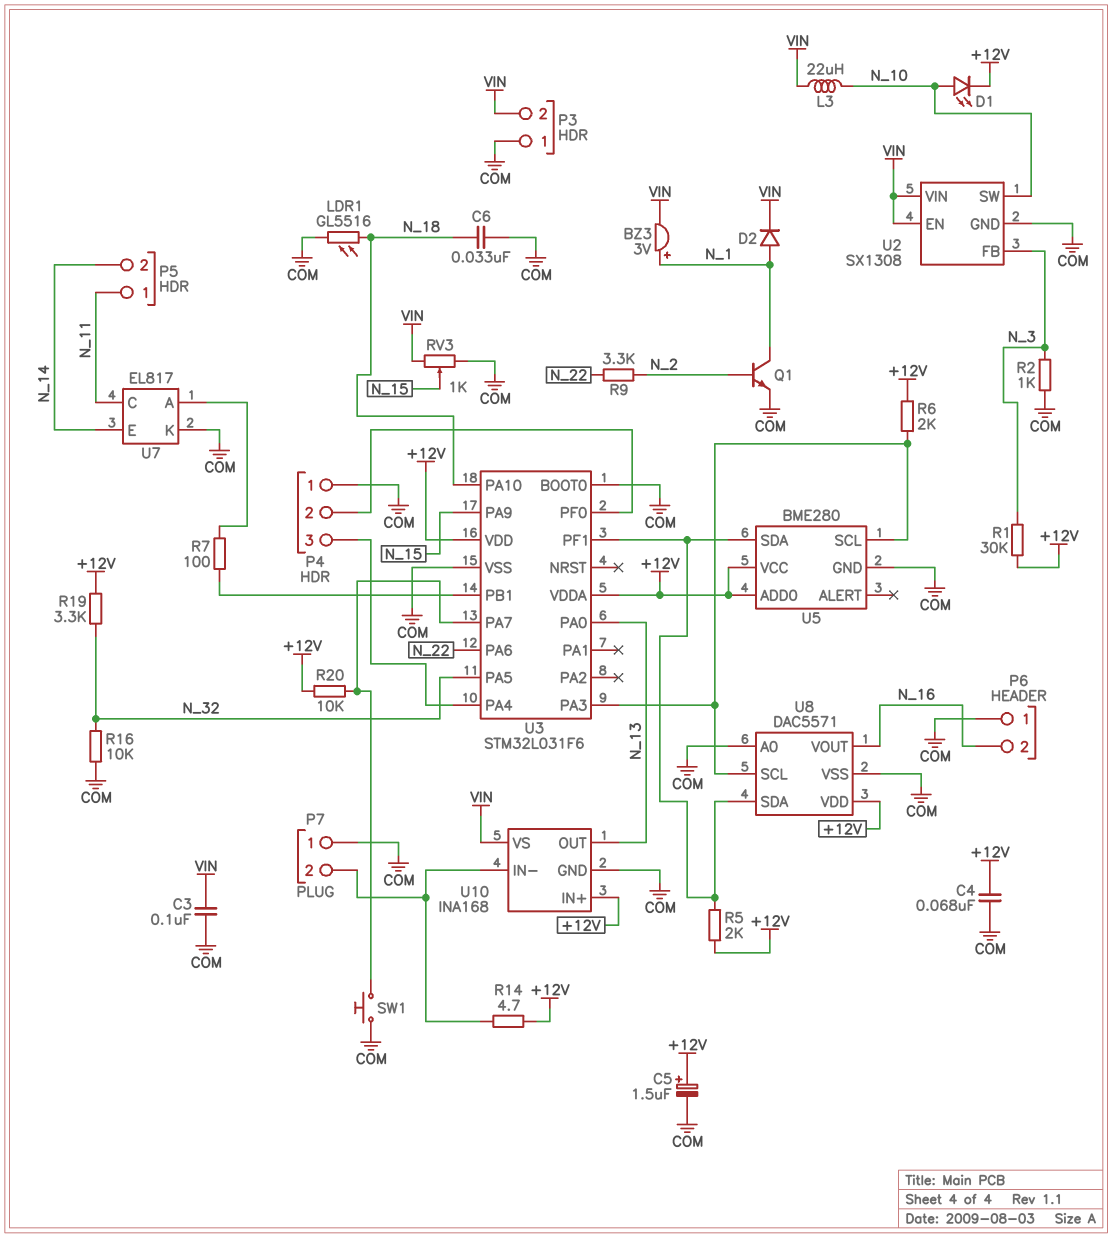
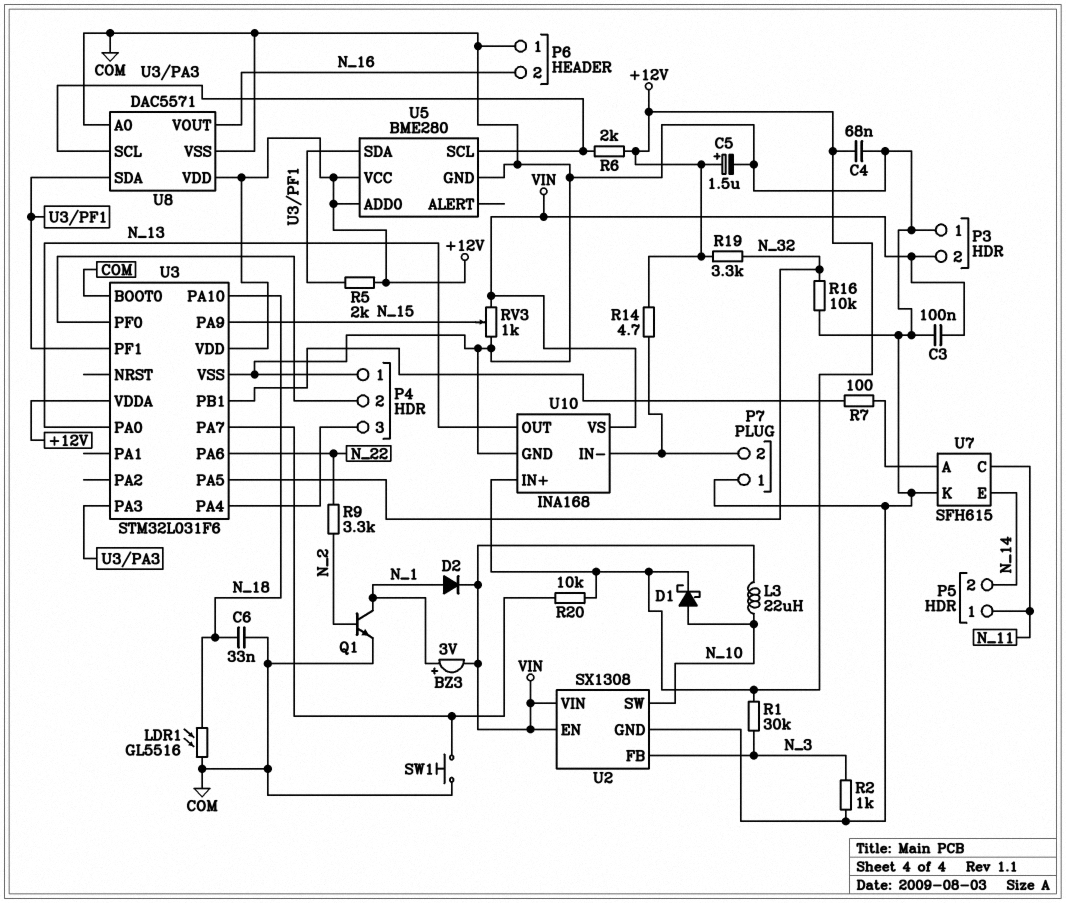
D1: LED (A N_10, K +12V) -> schottky (A N_10, K +12V)
U7: EL817 -> SFH615

